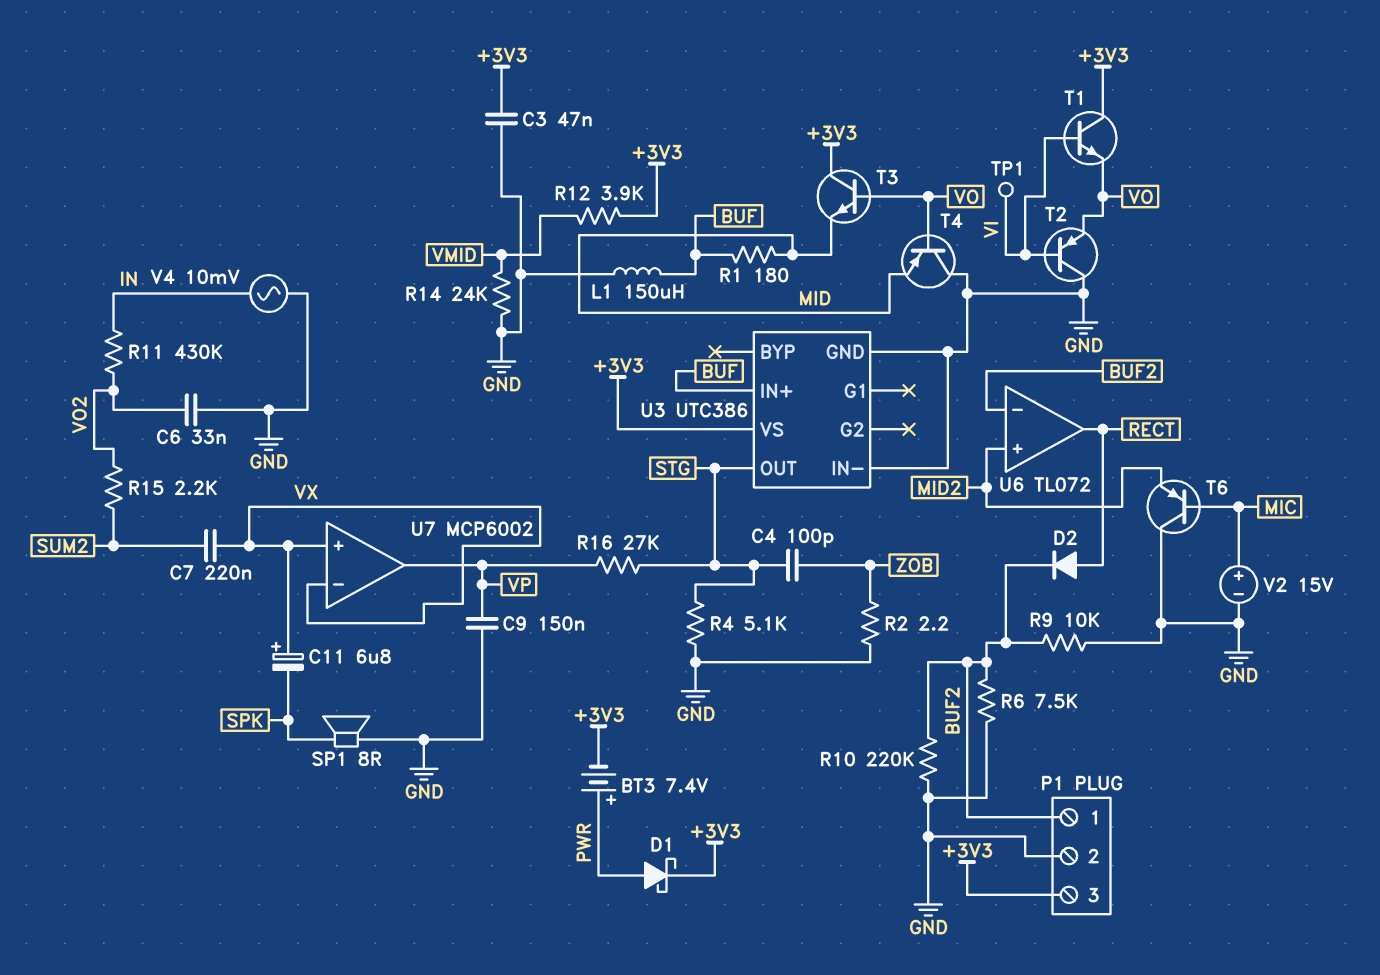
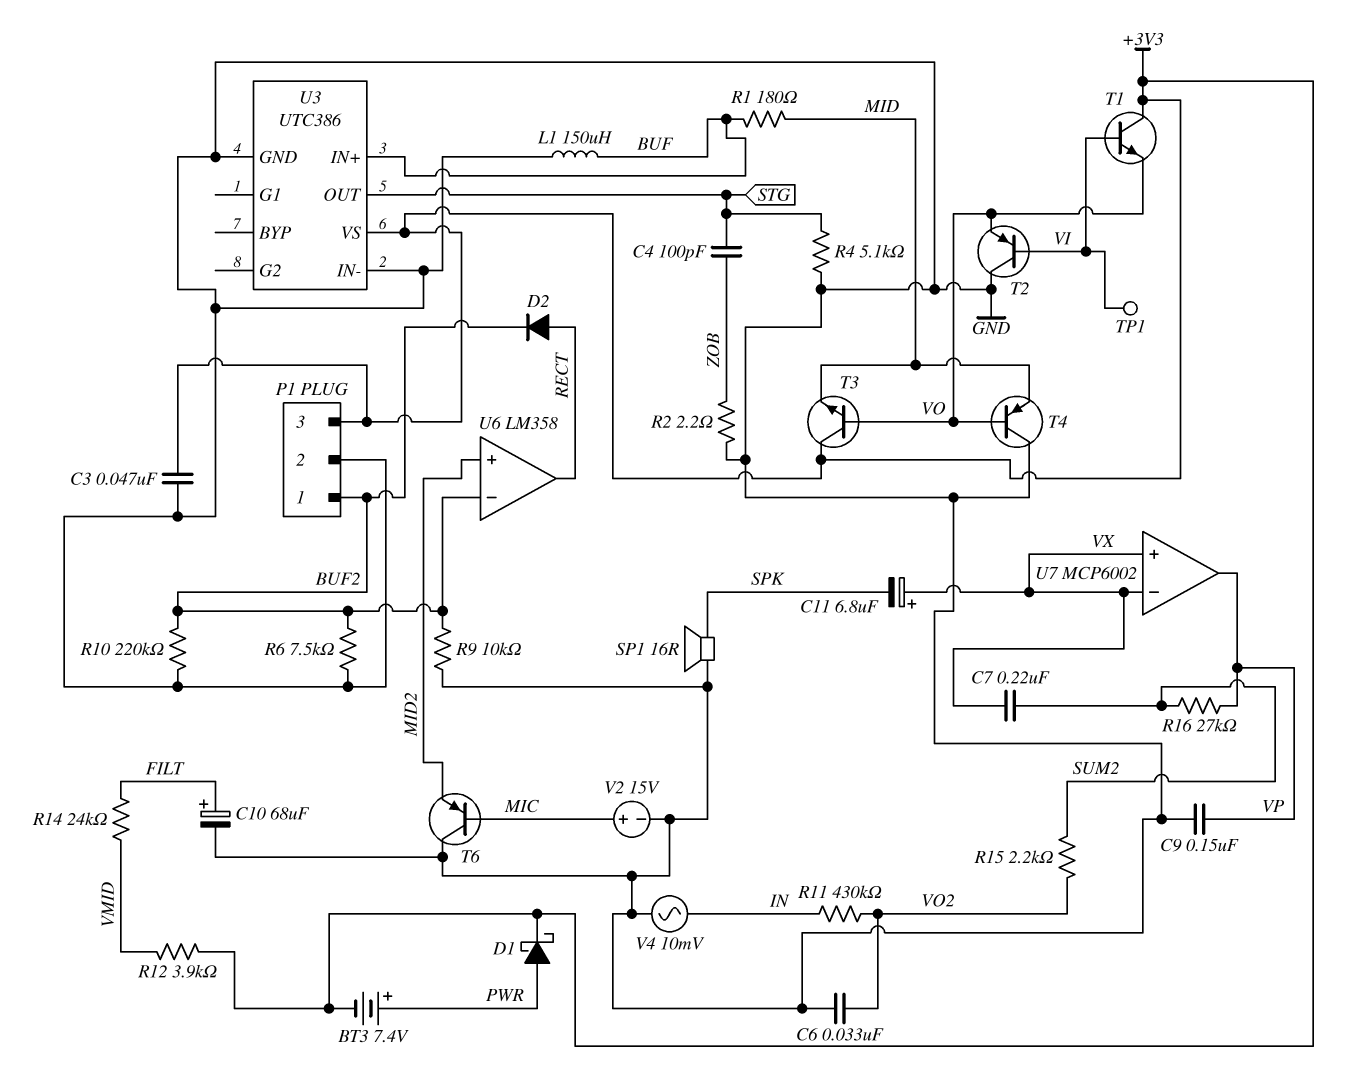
C10: none -> 68uF (plus FILT, minus GND)
R14: 24k (GND, VMID) -> 24k (FILT, VMID)
R16: 27k (STG, VP) -> 27k (SUM2, VP)
SP1: speaker 8R (GND, SPK) -> speaker 16R (GND, SPK)
U6: TL072 -> LM358

